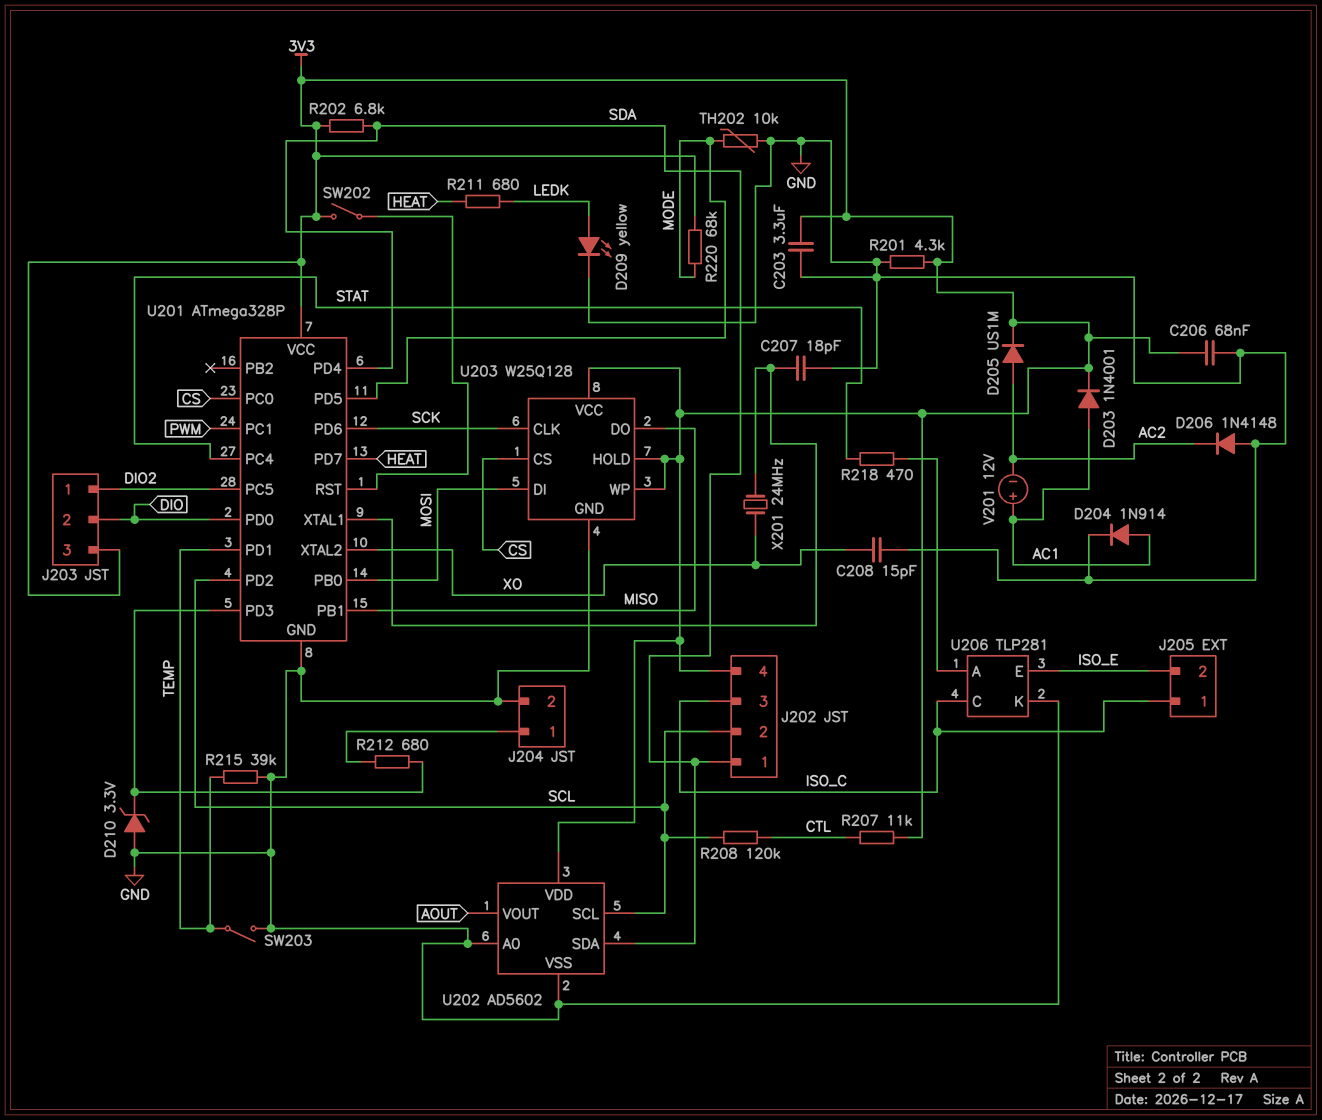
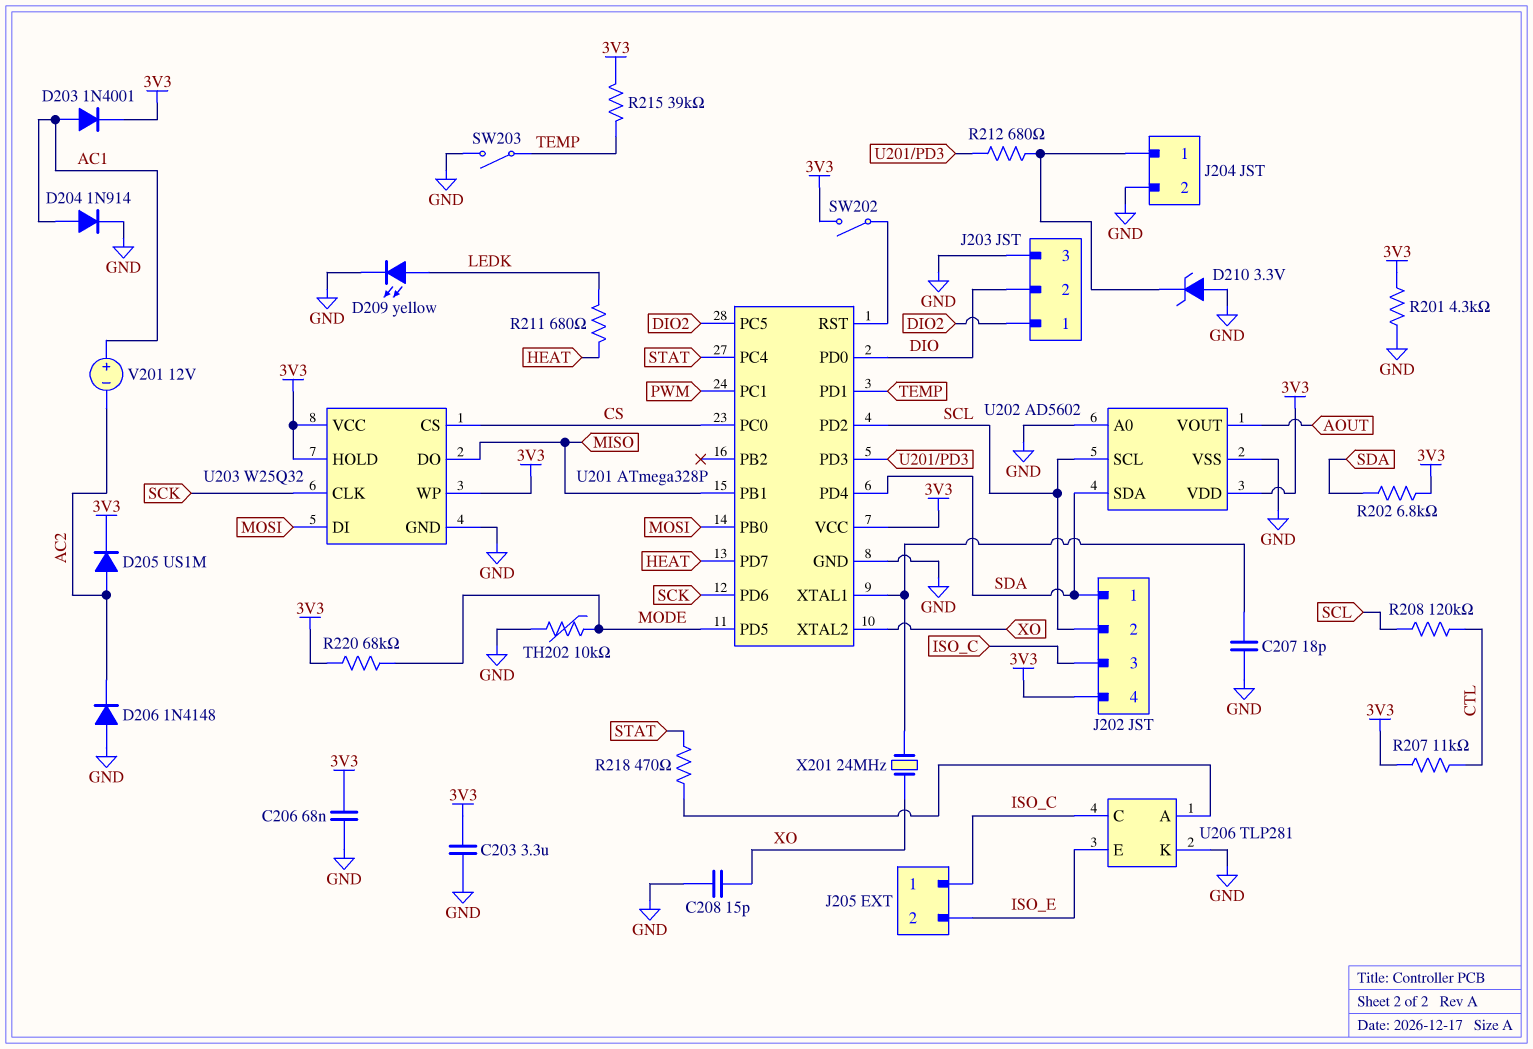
D210: zener 3.3V (A GND, K U201/PD3) -> zener 3.3V (A GND, K J204/1)
J203 pin 3: 3V3 -> GND
R215: 39k (GND, TEMP) -> 39k (3V3, TEMP)
U203: W25Q128 -> W25Q32

